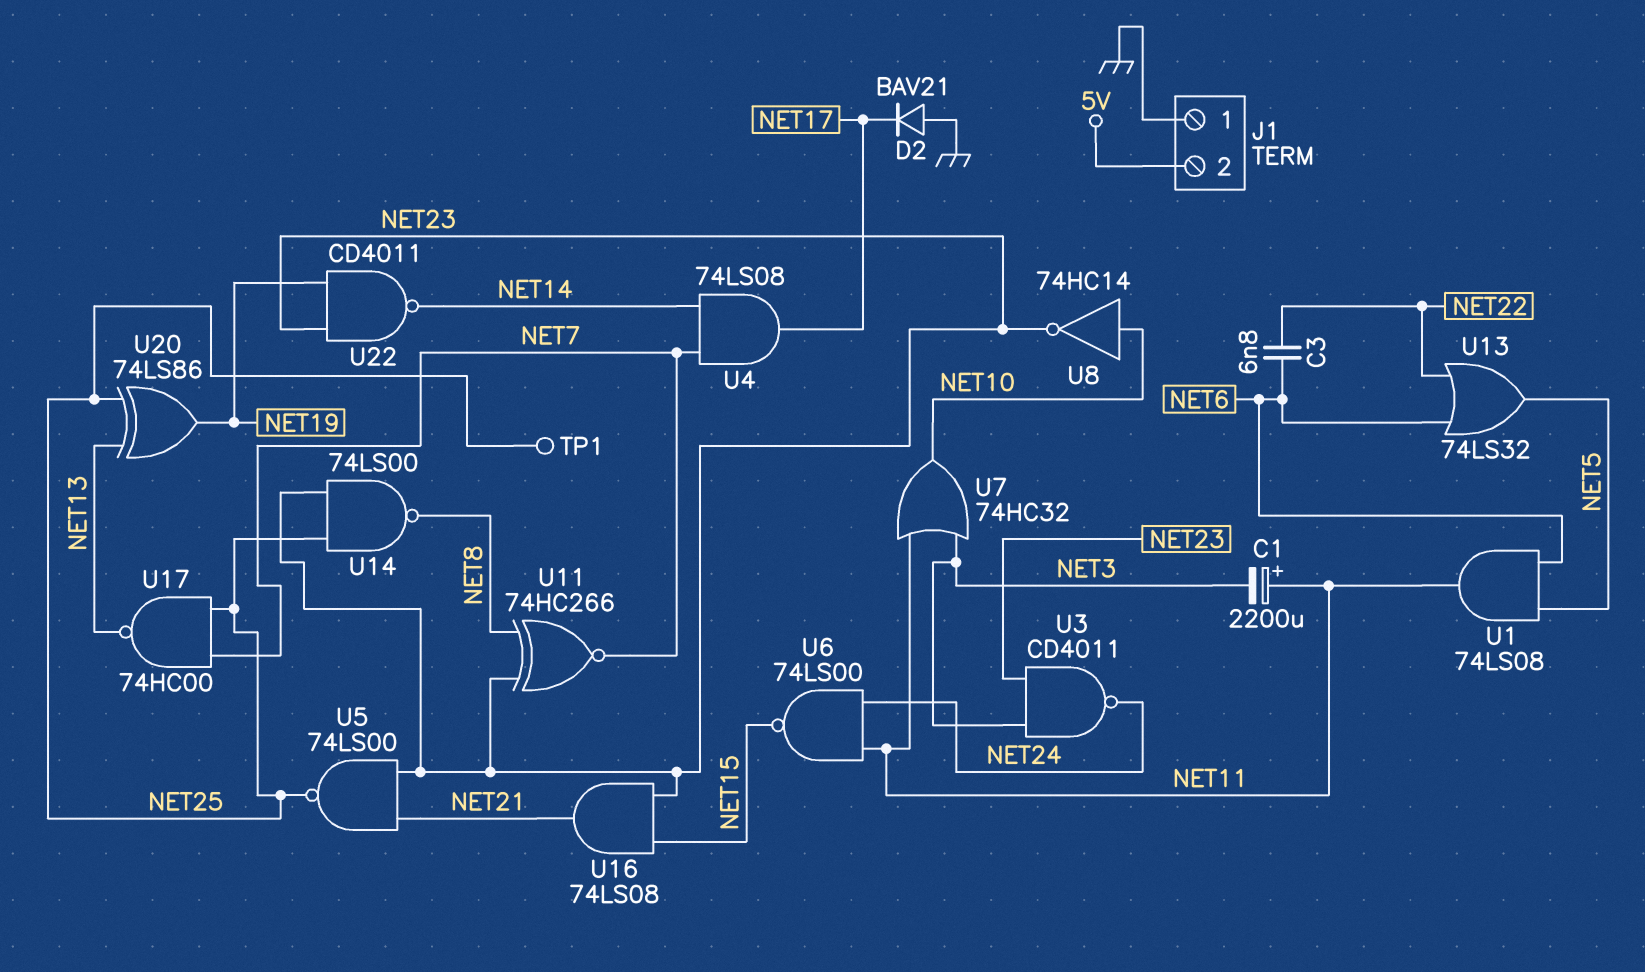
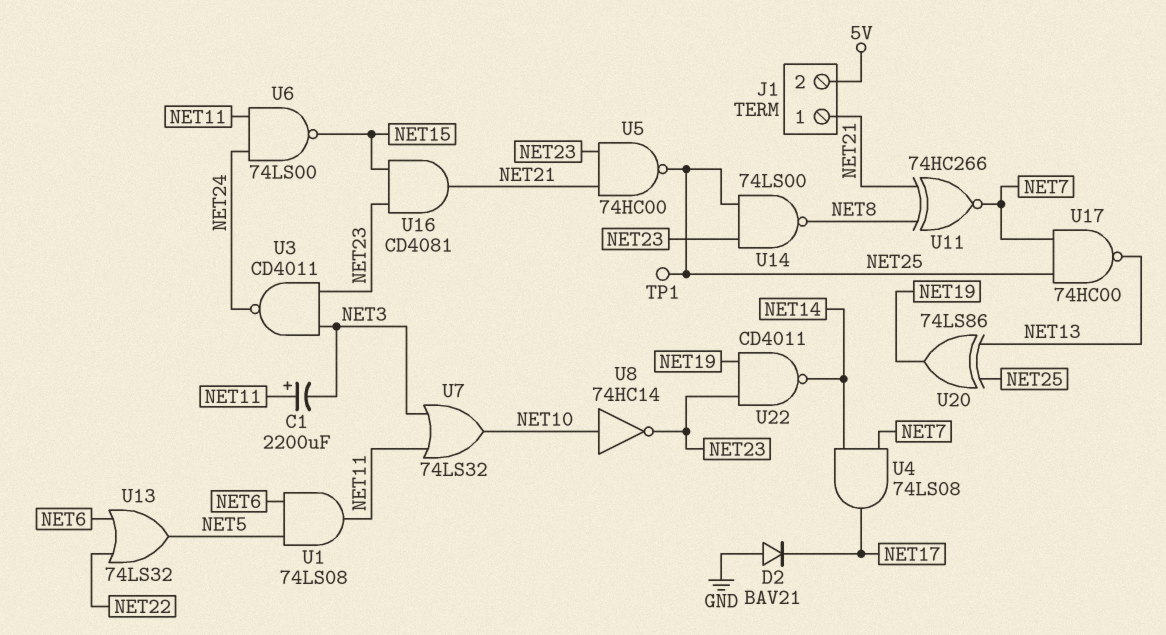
C3: 6.8nF (NET6, NET22) -> none
J1 pin 1: GND -> NET21
U5: NAND 74LS00 (in NET21, in NET23, out NET25) -> NAND 74HC00 (in NET21, in NET23, out NET25)
U7: OR 74HC32 (in NET3, in NET11, out NET10) -> OR 74LS32 (in NET3, in NET11, out NET10)
U11: XNOR 74HC266 (in NET8, in NET23, out NET7) -> XNOR 74HC266 (in NET8, in NET21, out NET7)
U16: AND 74LS08 (in NET15, in NET23, out NET21) -> AND CD4081 (in NET15, in NET23, out NET21)

